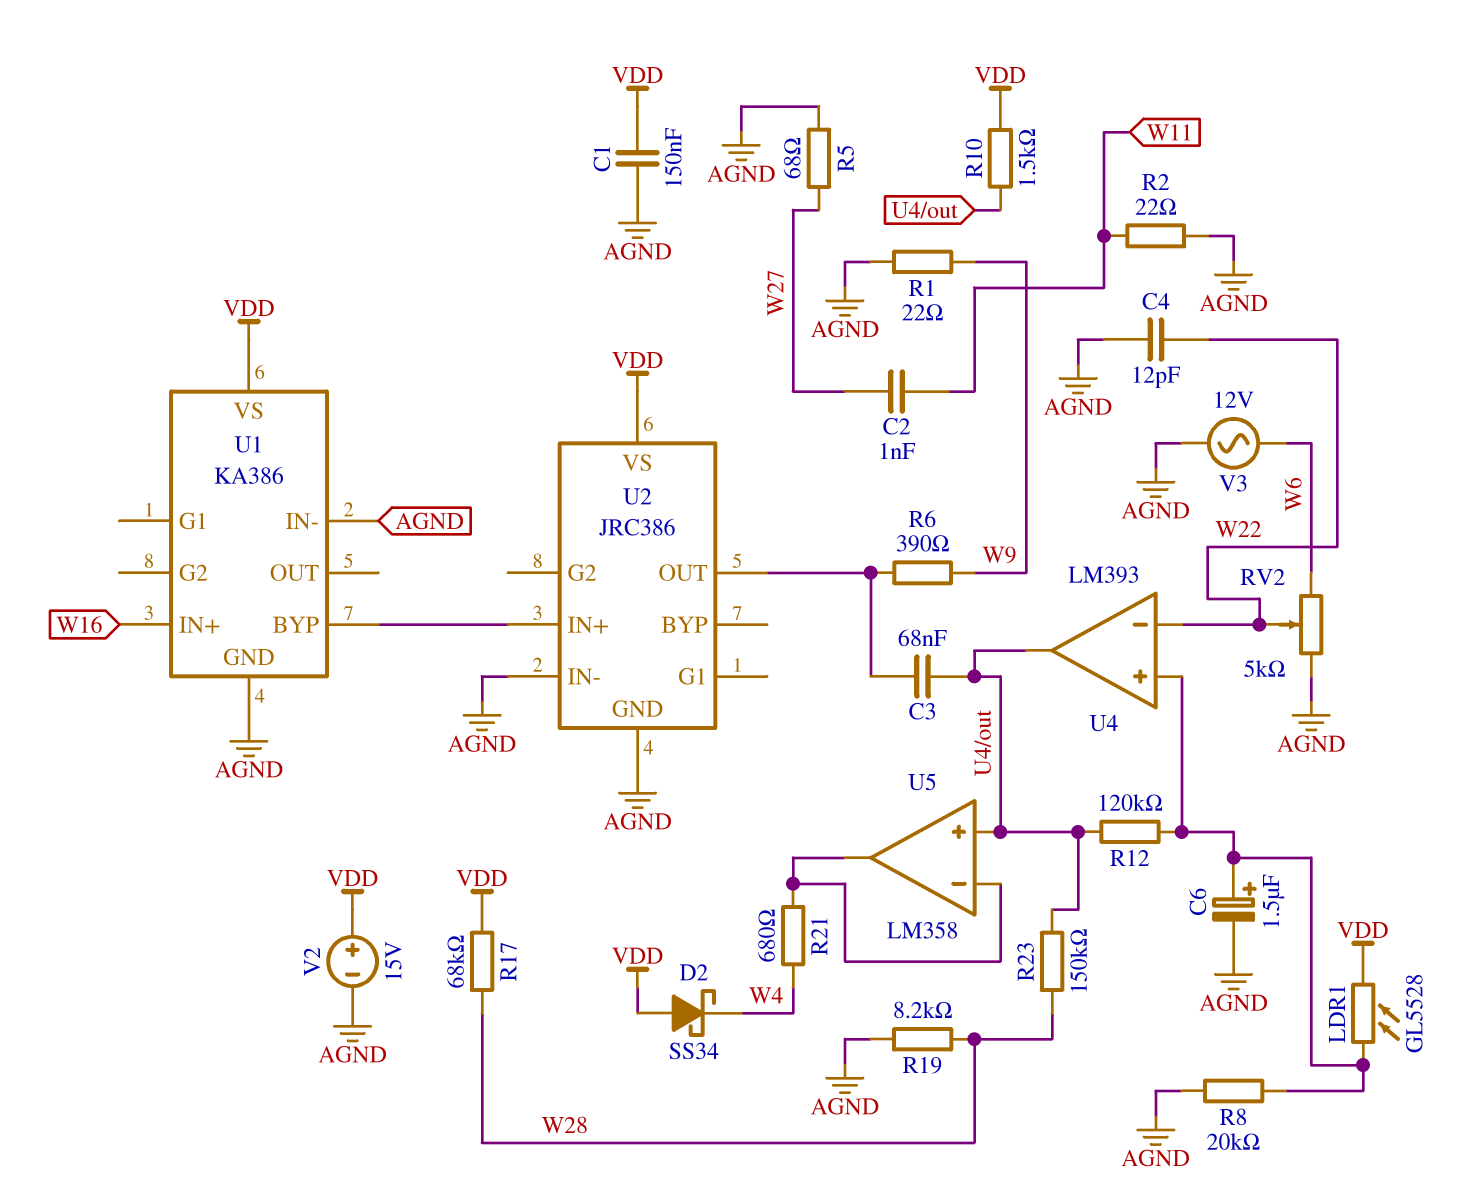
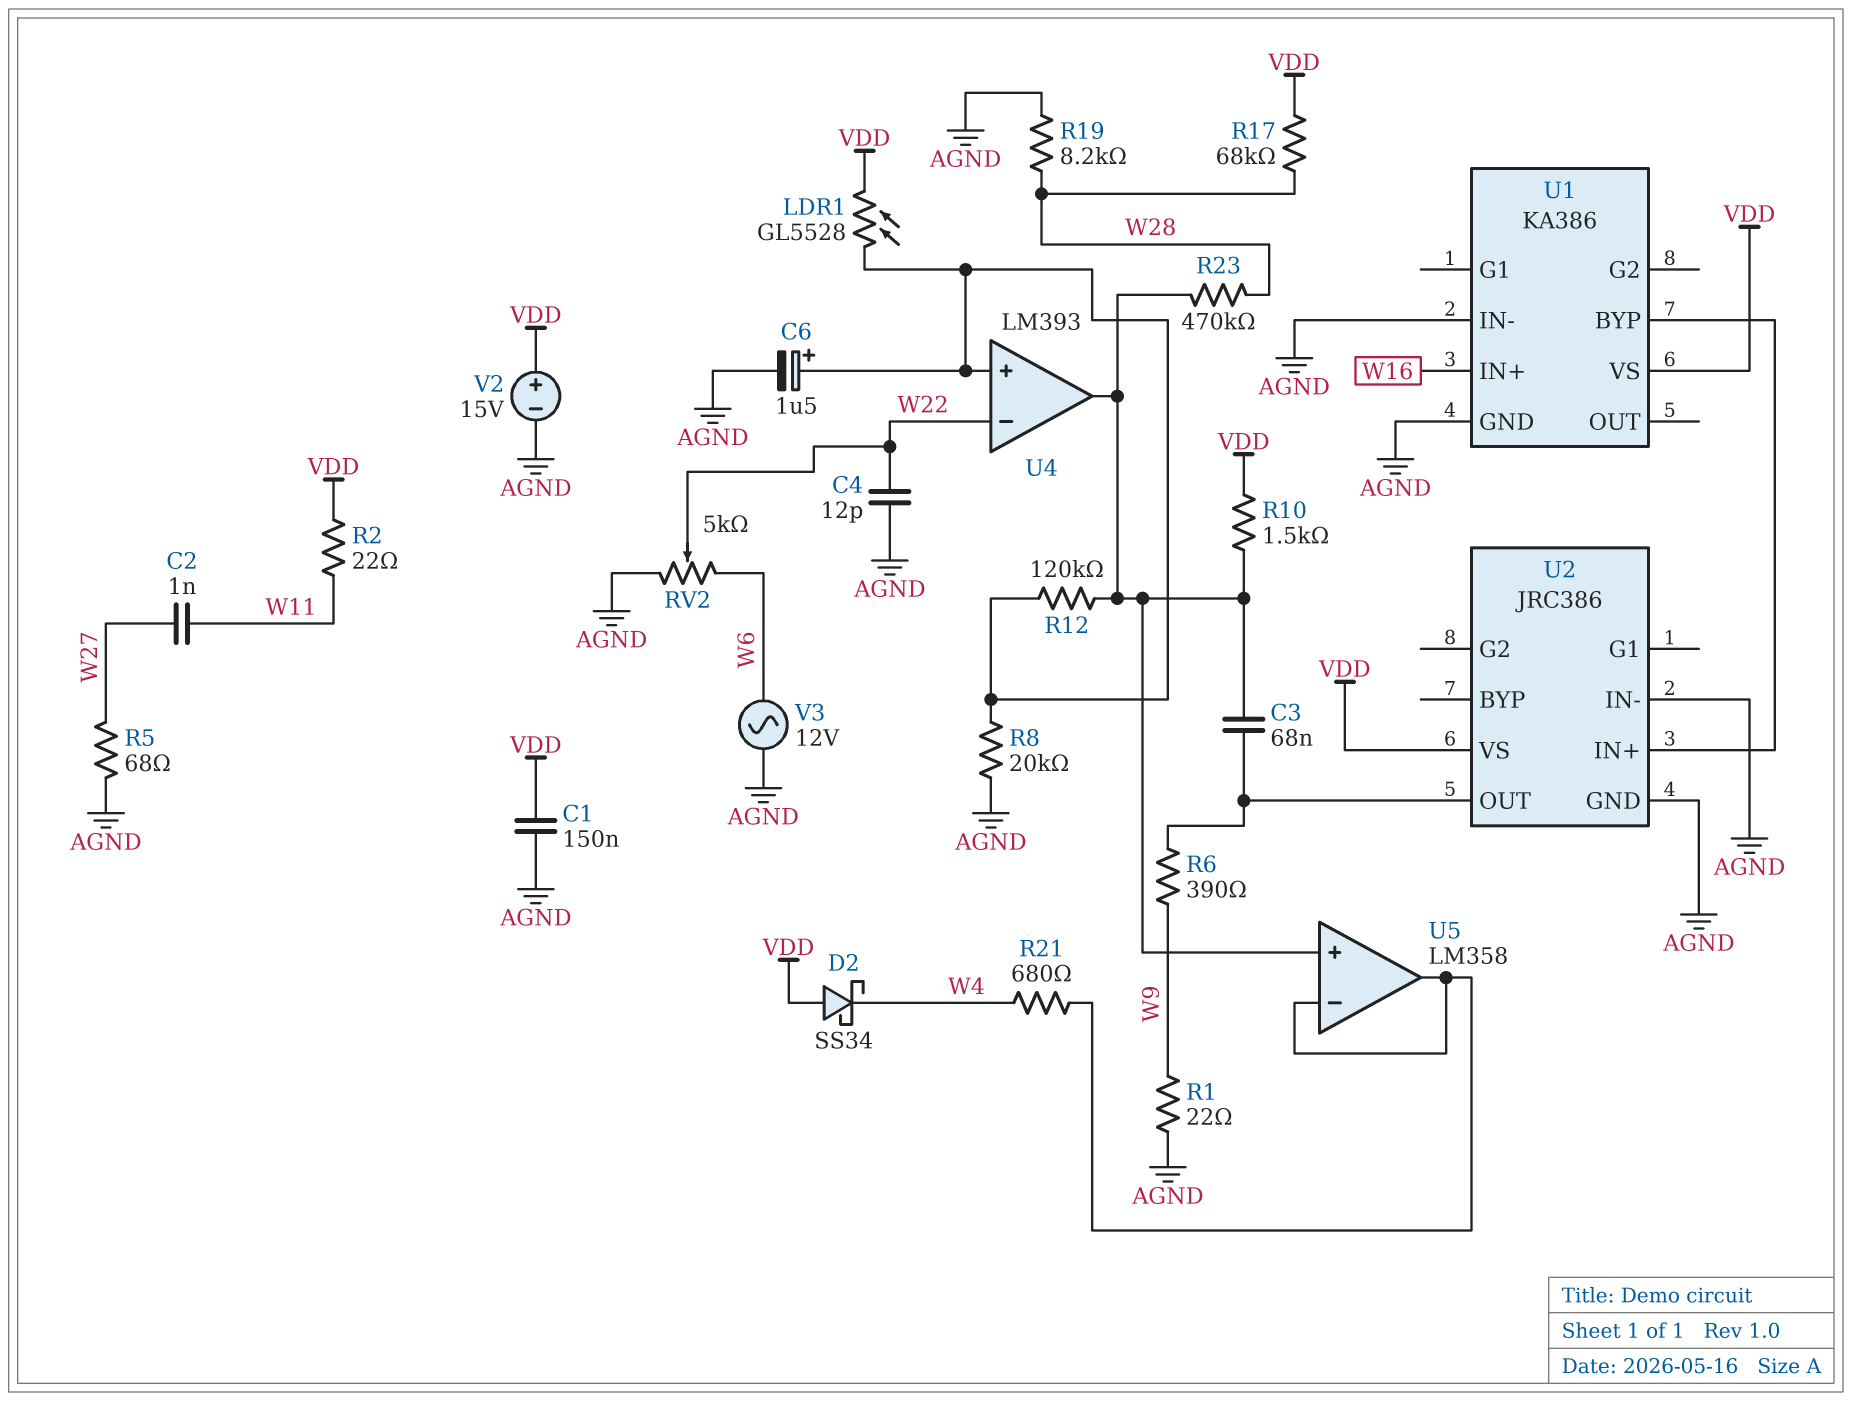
R2: 22 (AGND, W11) -> 22 (VDD, W11)
R23: 150k (U4/out, W28) -> 470k (U4/out, W28)

